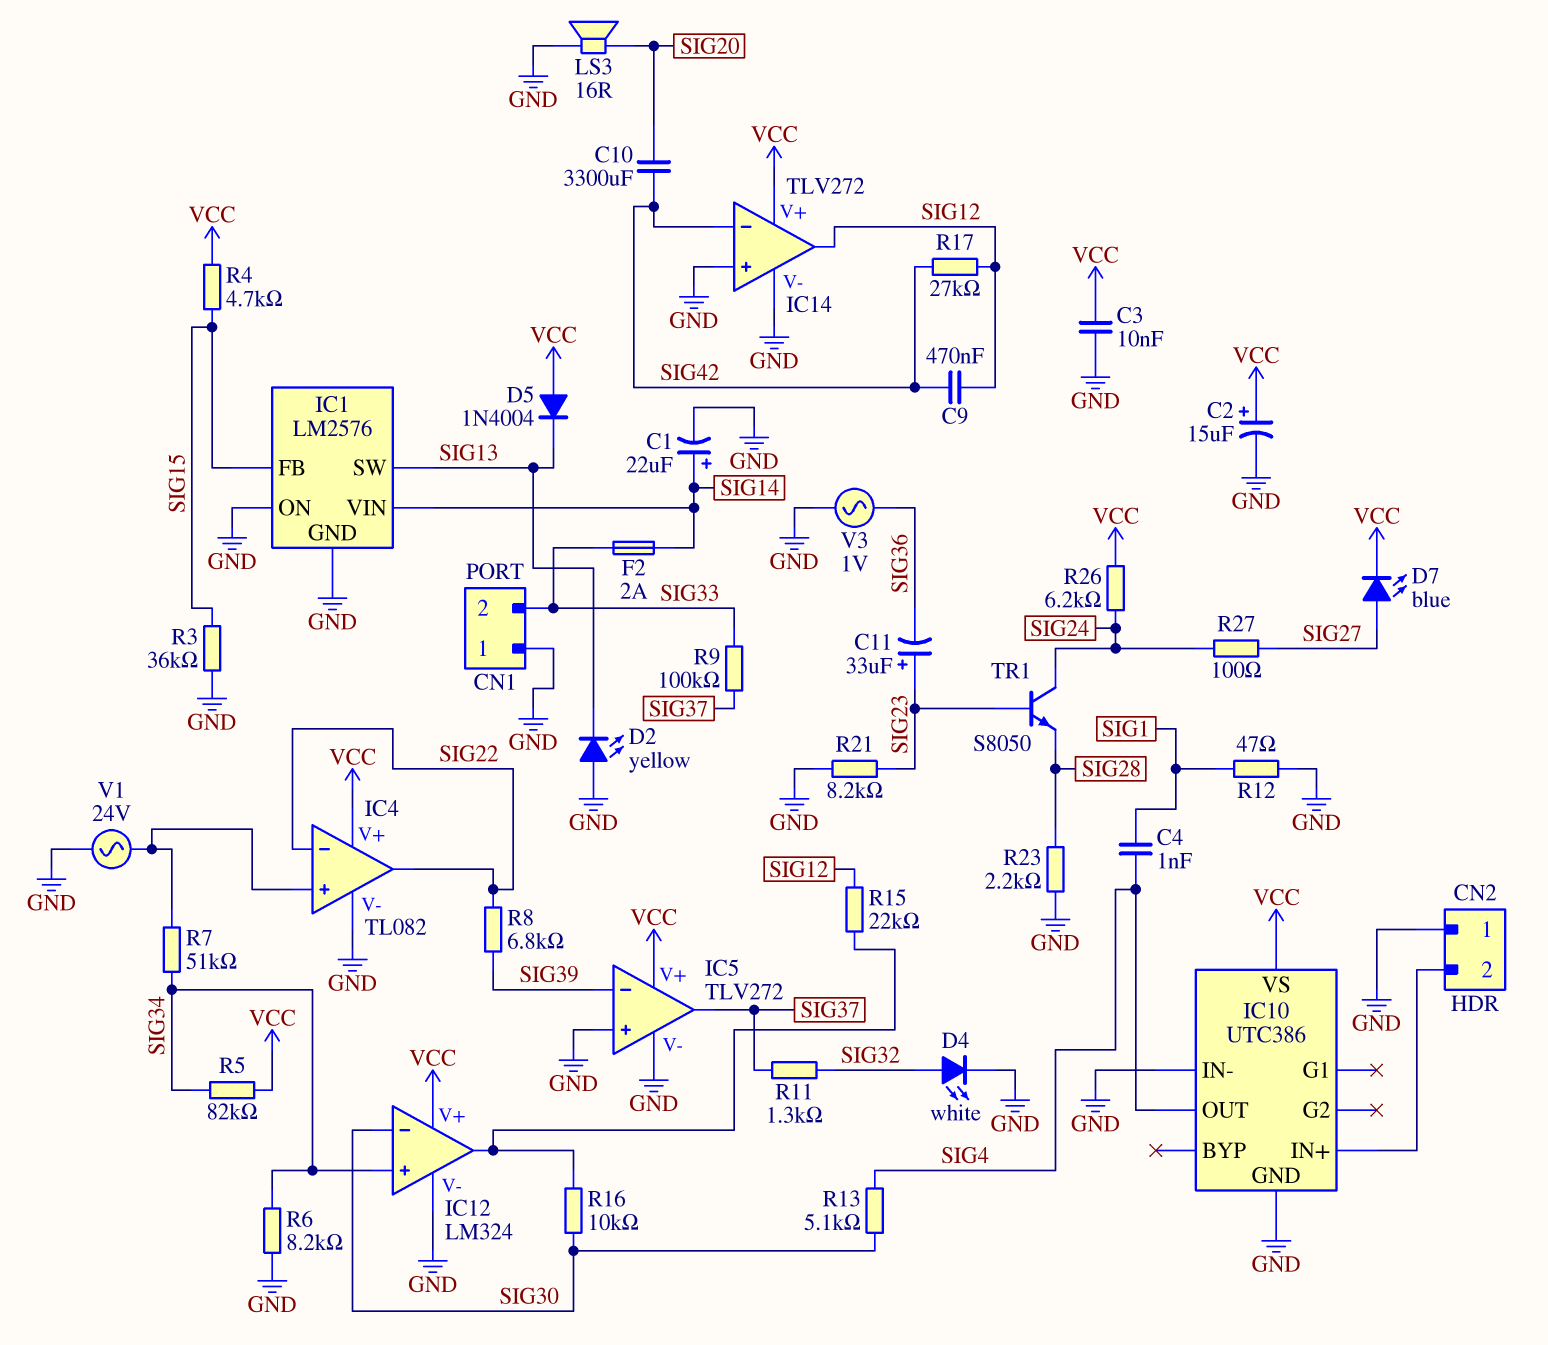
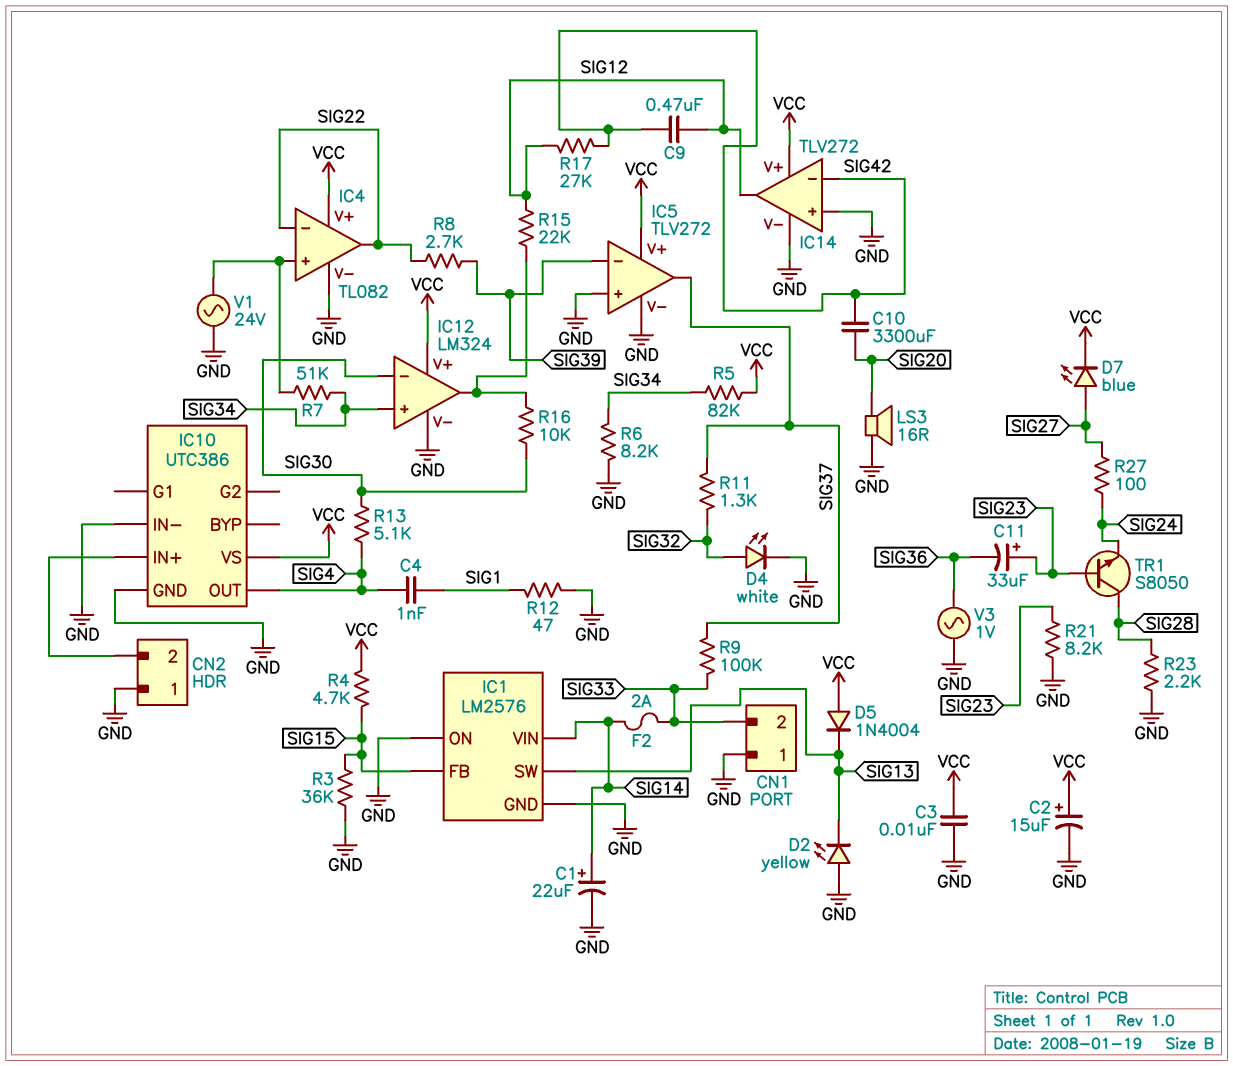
R8: 6.8k (SIG22, SIG39) -> 2.7k (SIG22, SIG39)
R26: 6.2k (SIG24, VCC) -> none
TR1: NPN S8050 (B SIG23, C SIG24, E SIG28) -> NPN S8050 (B SIG23, C SIG28, E SIG24)

